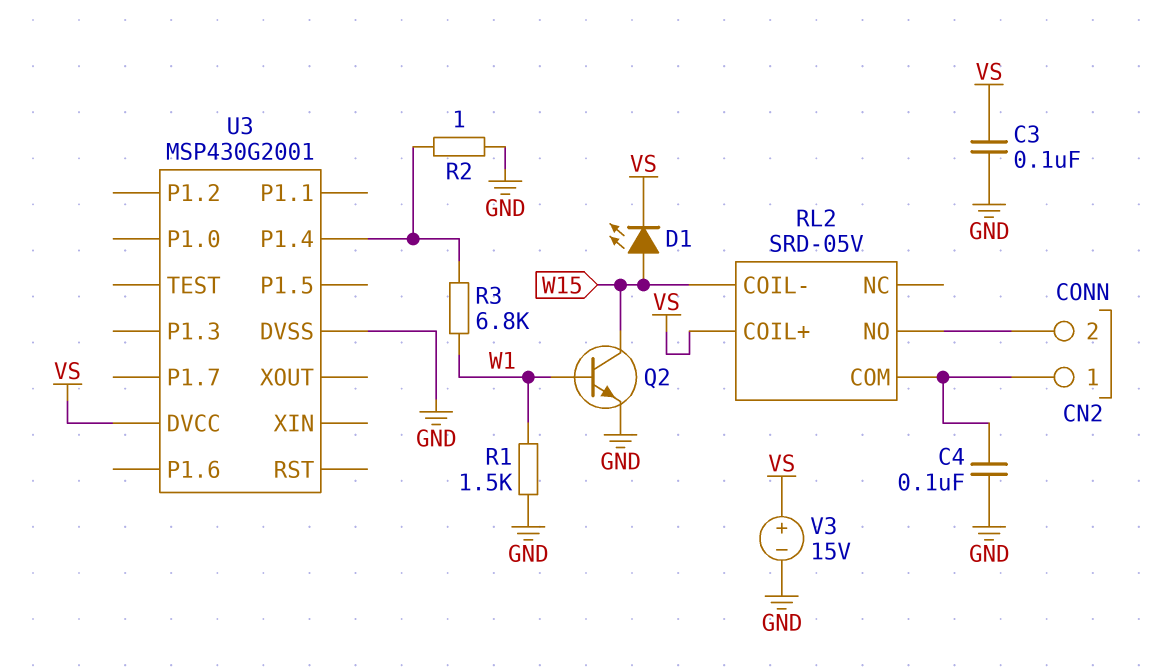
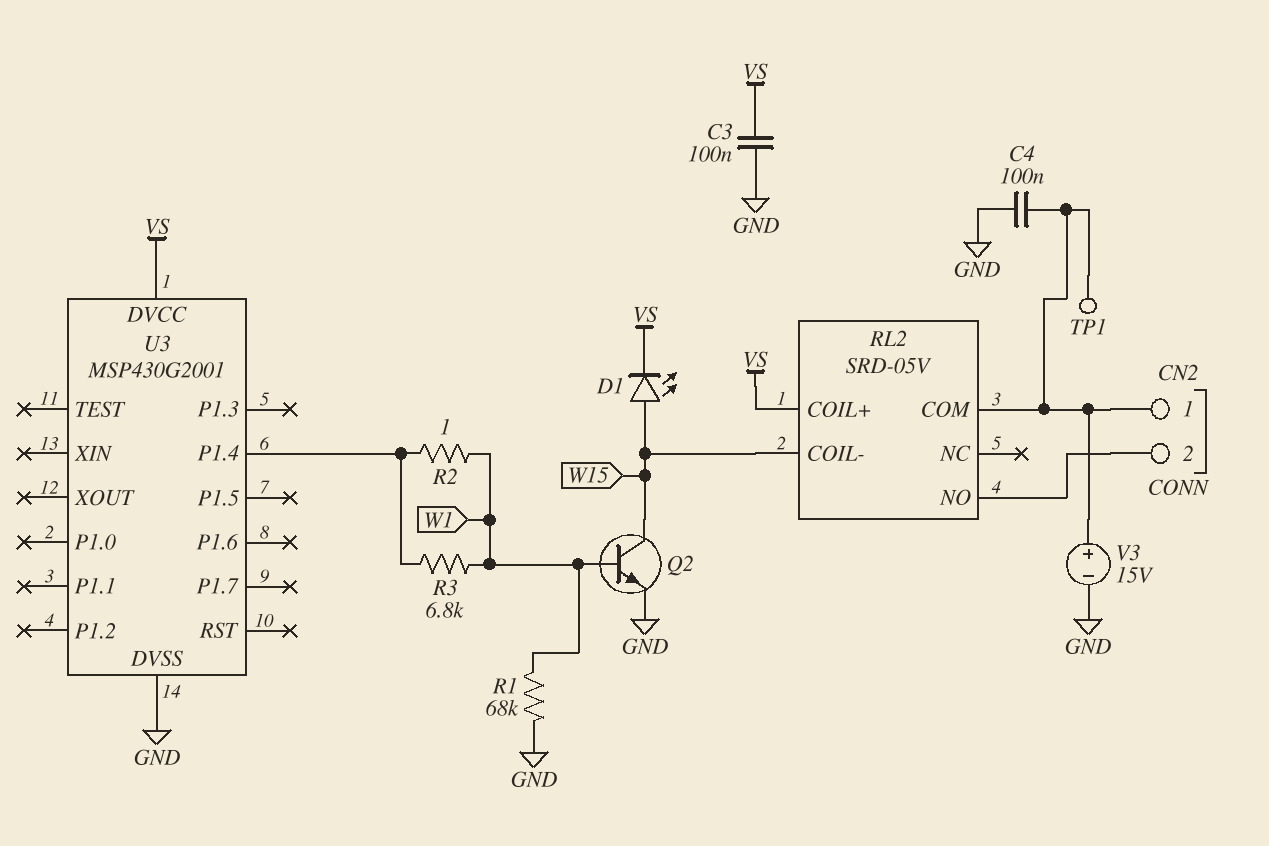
R1: 1.5k (GND, W1) -> 68k (GND, W1)
R2: 1 (GND, U3/P1.4) -> 1 (U3/P1.4, W1)
TP1: none -> test point (CN2/1)
V3: 15V (plus VS, minus GND) -> 15V (plus CN2/1, minus GND)

